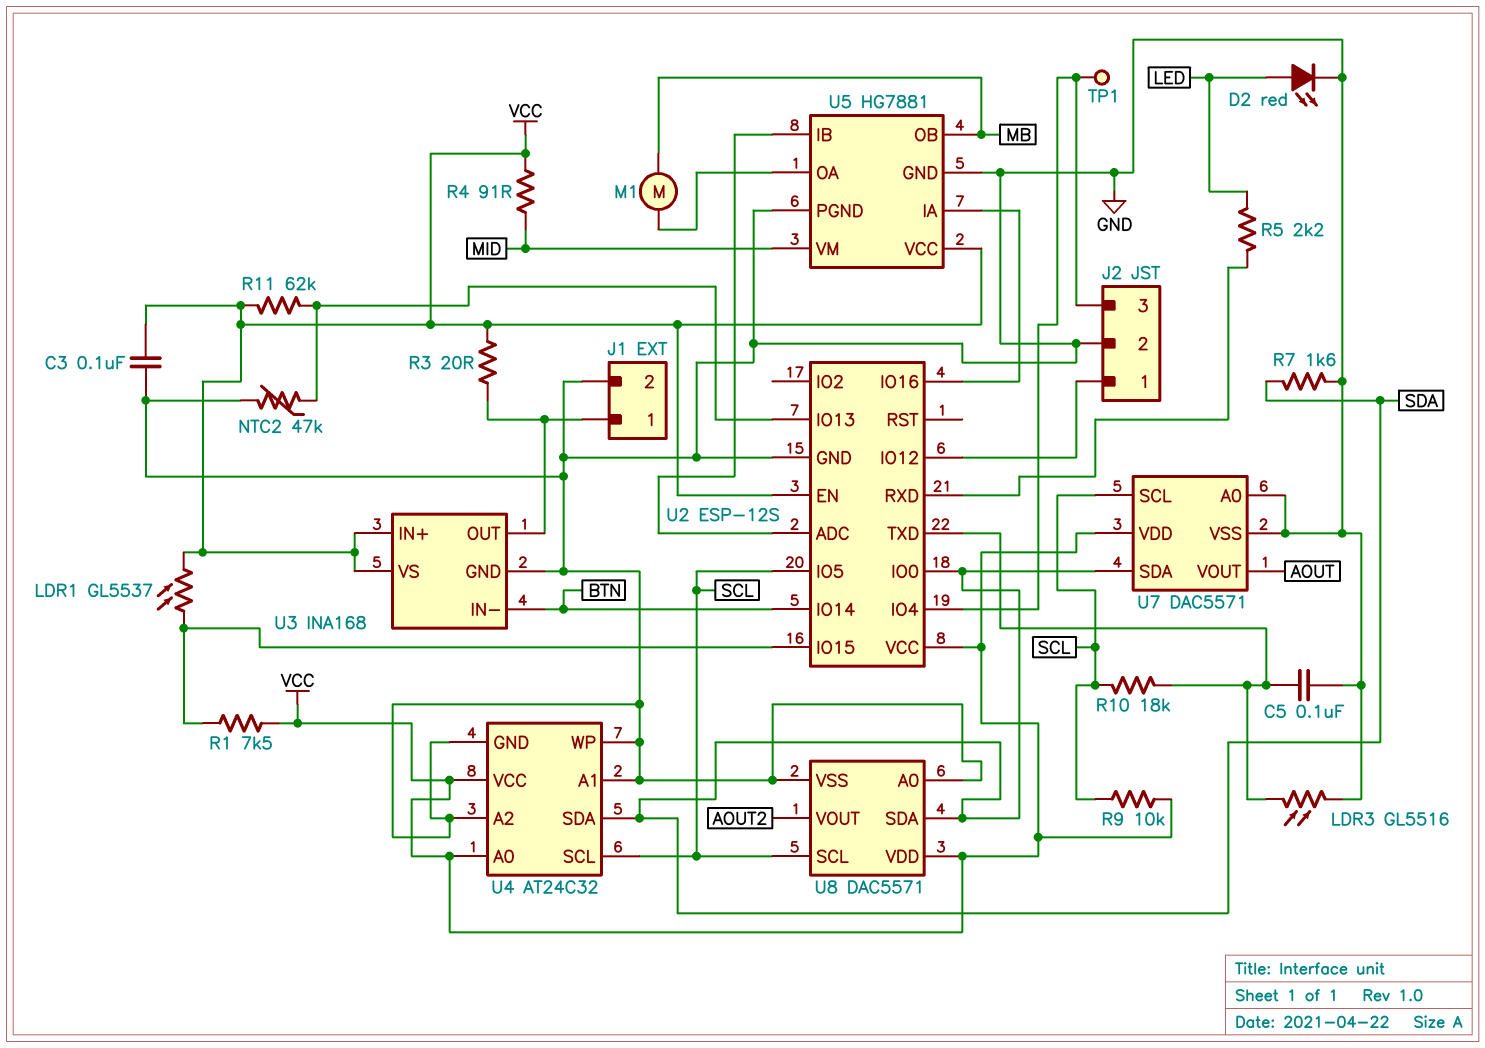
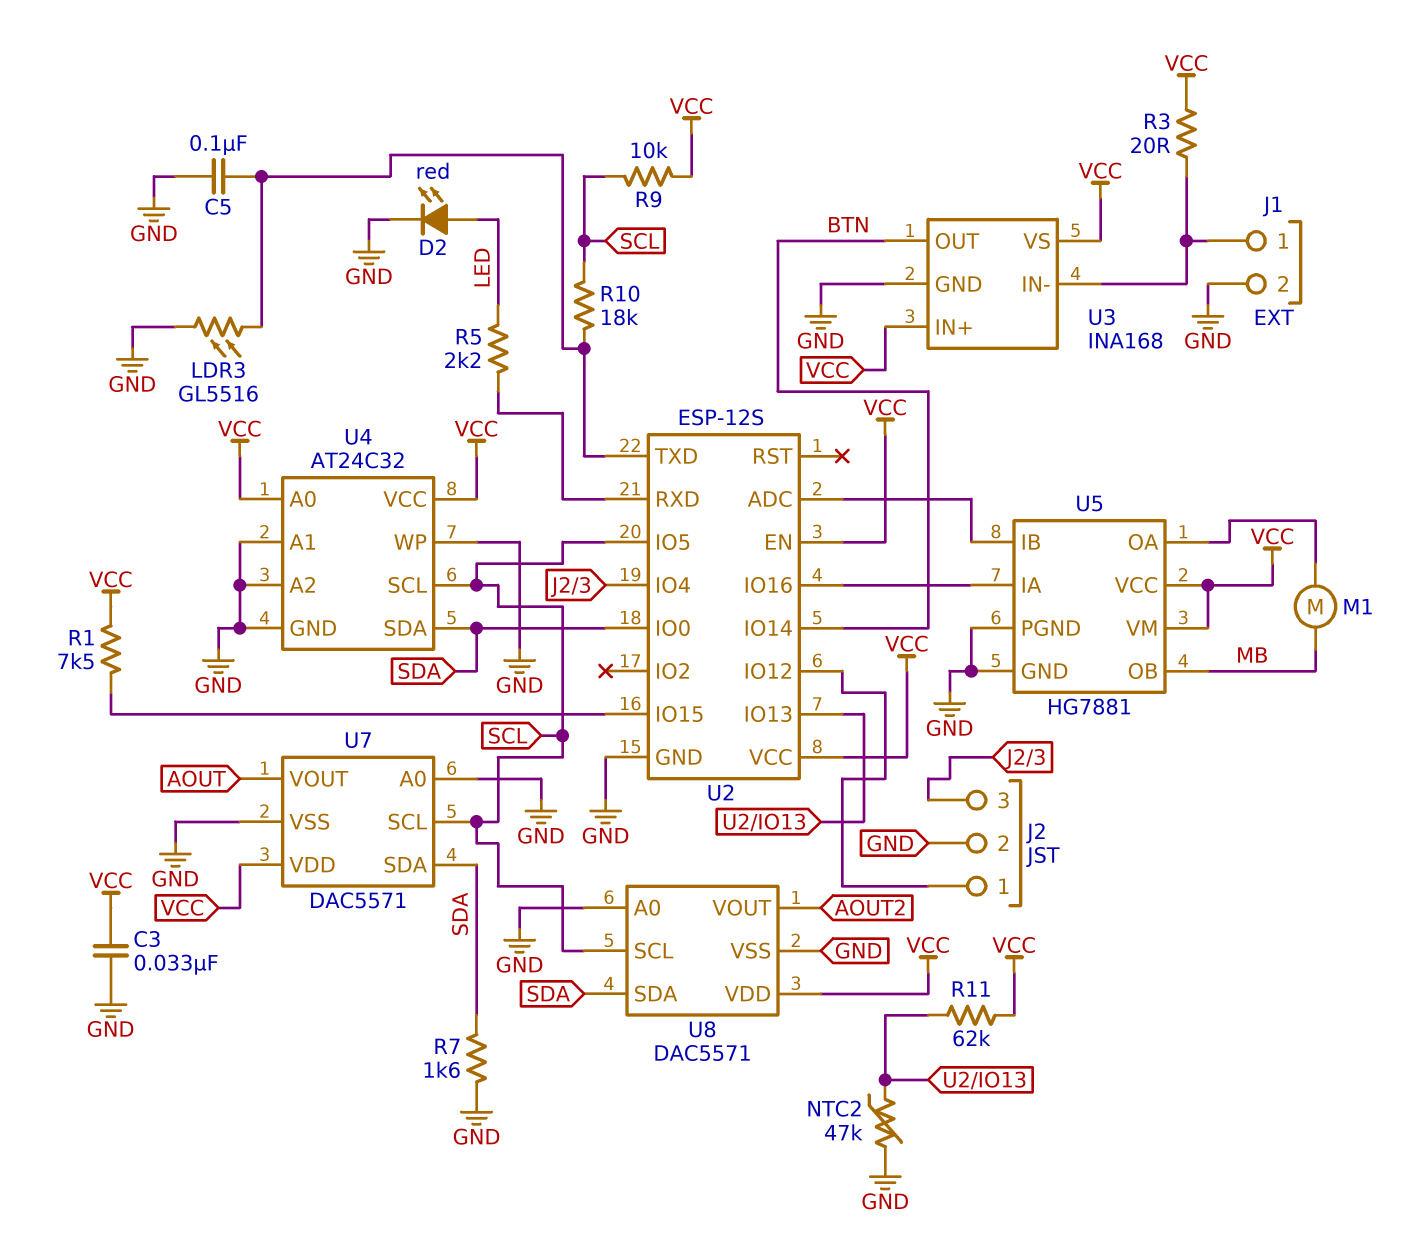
C3: 100nF (GND, VCC) -> 33nF (GND, VCC)
LDR1: GL5537 (U2/IO15, VCC) -> none
R4: 91 (MID, VCC) -> none
TP1: test point (J2/3) -> none
U3 pin IN-: BTN -> J1/1
U3 pin OUT: J1/1 -> BTN
U5 pin VM: MID -> VCC

